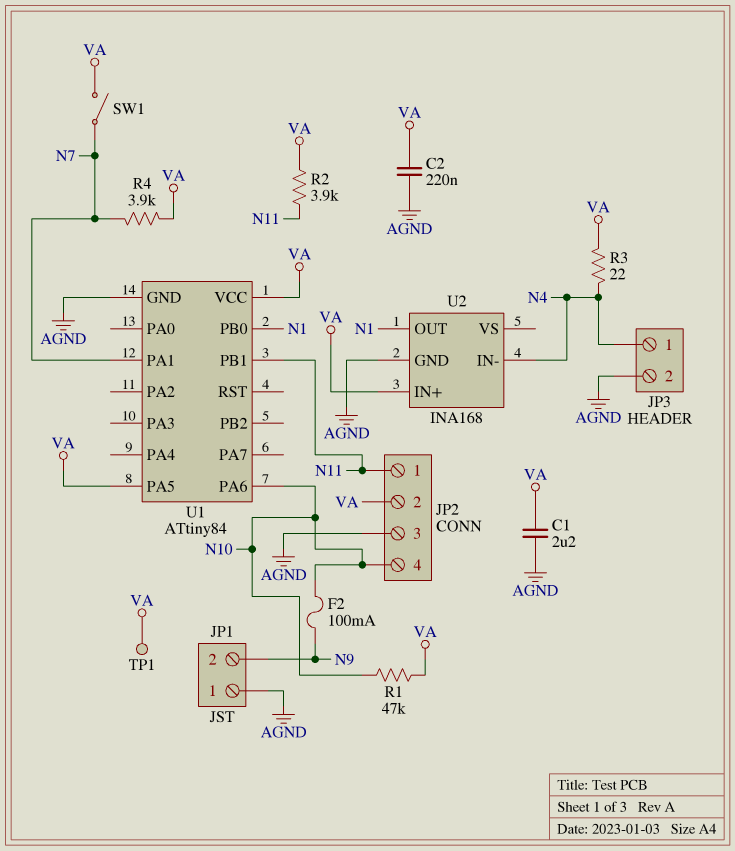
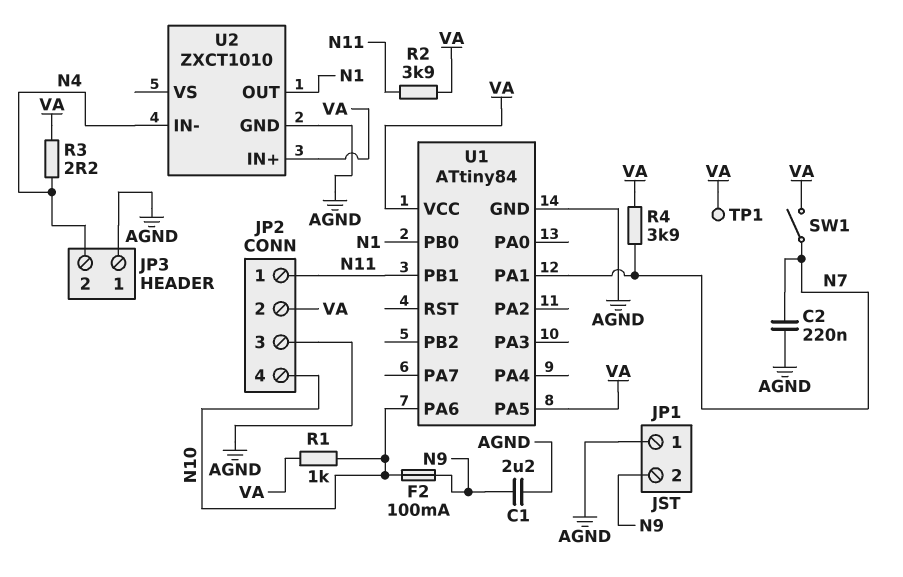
C1: 2.2uF (AGND, VA) -> 2.2uF (AGND, N9)
C2: 220nF (AGND, VA) -> 220nF (AGND, N7)
JP3 pin 1: N4 -> AGND
JP3 pin 2: AGND -> N4
R1: 47k (N10, VA) -> 1k (N10, VA)
R3: 22 (N4, VA) -> 2.2 (N4, VA)
U2: INA168 -> ZXCT1010

